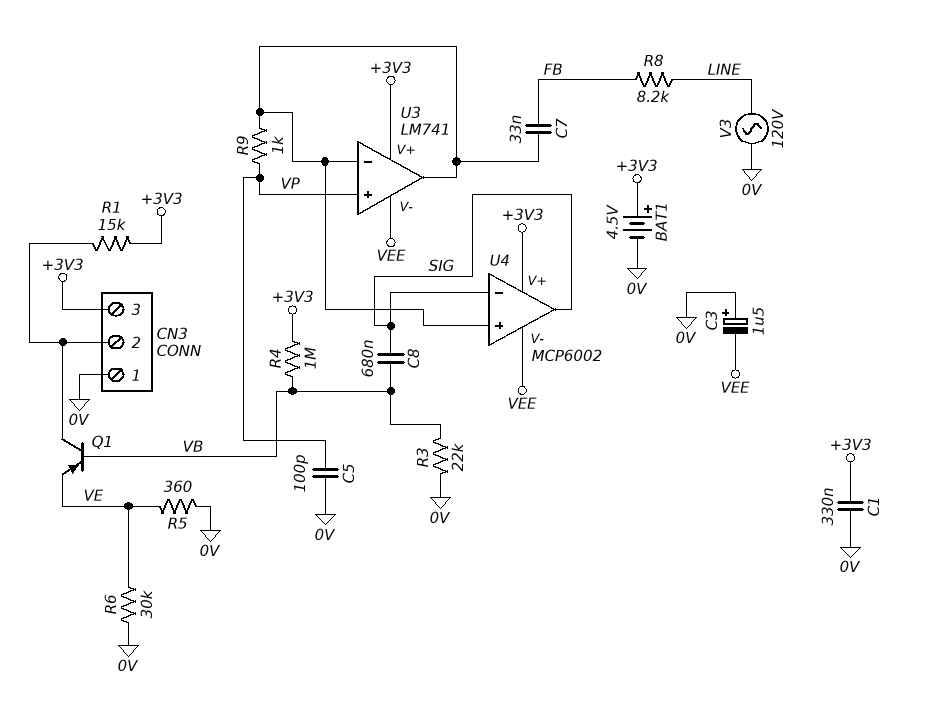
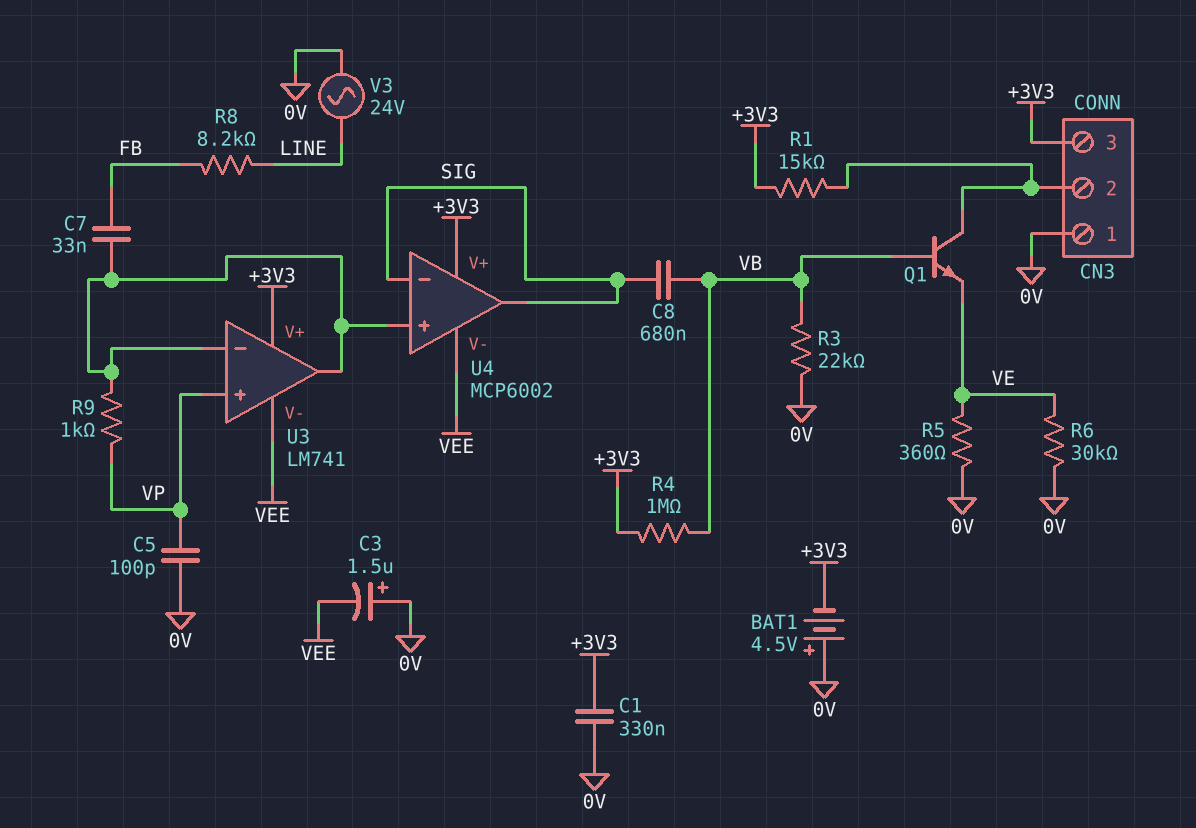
BAT1: 4.5V (plus +3V3, minus 0V) -> 4.5V (plus 0V, minus +3V3)
Q1: PNP (B VB, C CN3/2, E VE) -> NPN (B VB, C CN3/2, E VE)
V3: AC 120V (0V, LINE) -> AC 24V (0V, LINE)

